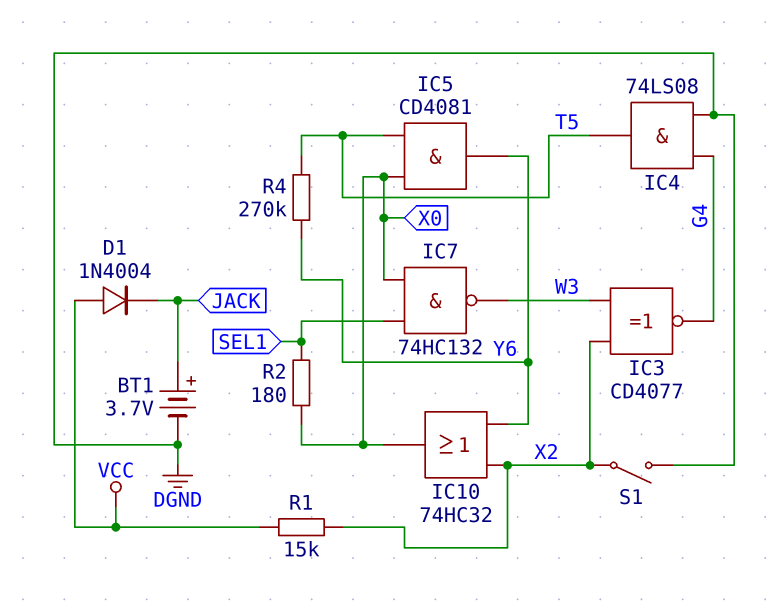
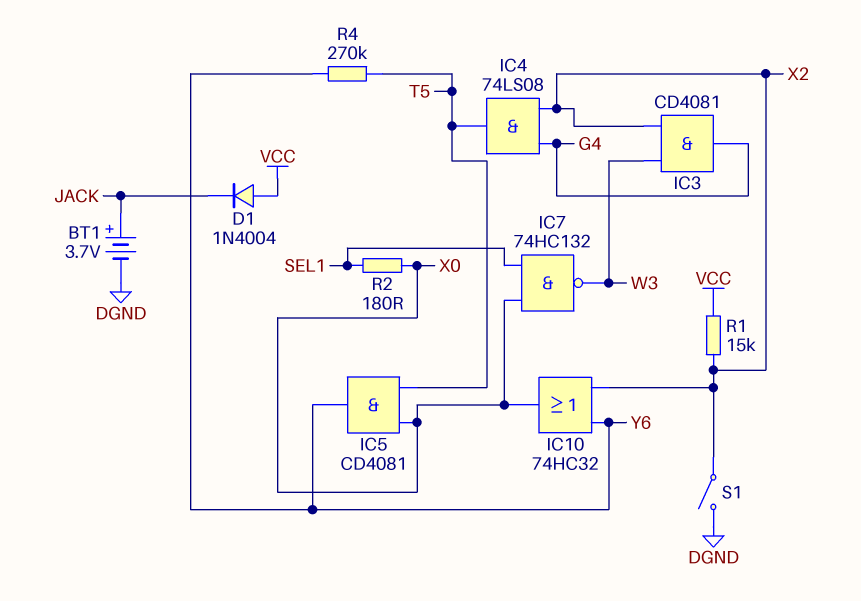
IC3: XNOR CD4077 (in W3, in X2, out G4) -> AND CD4081 (in W3, in X2, out G4)
IC4: AND 74LS08 (in DGND, in G4, out T5) -> AND 74LS08 (in G4, in X2, out T5)

